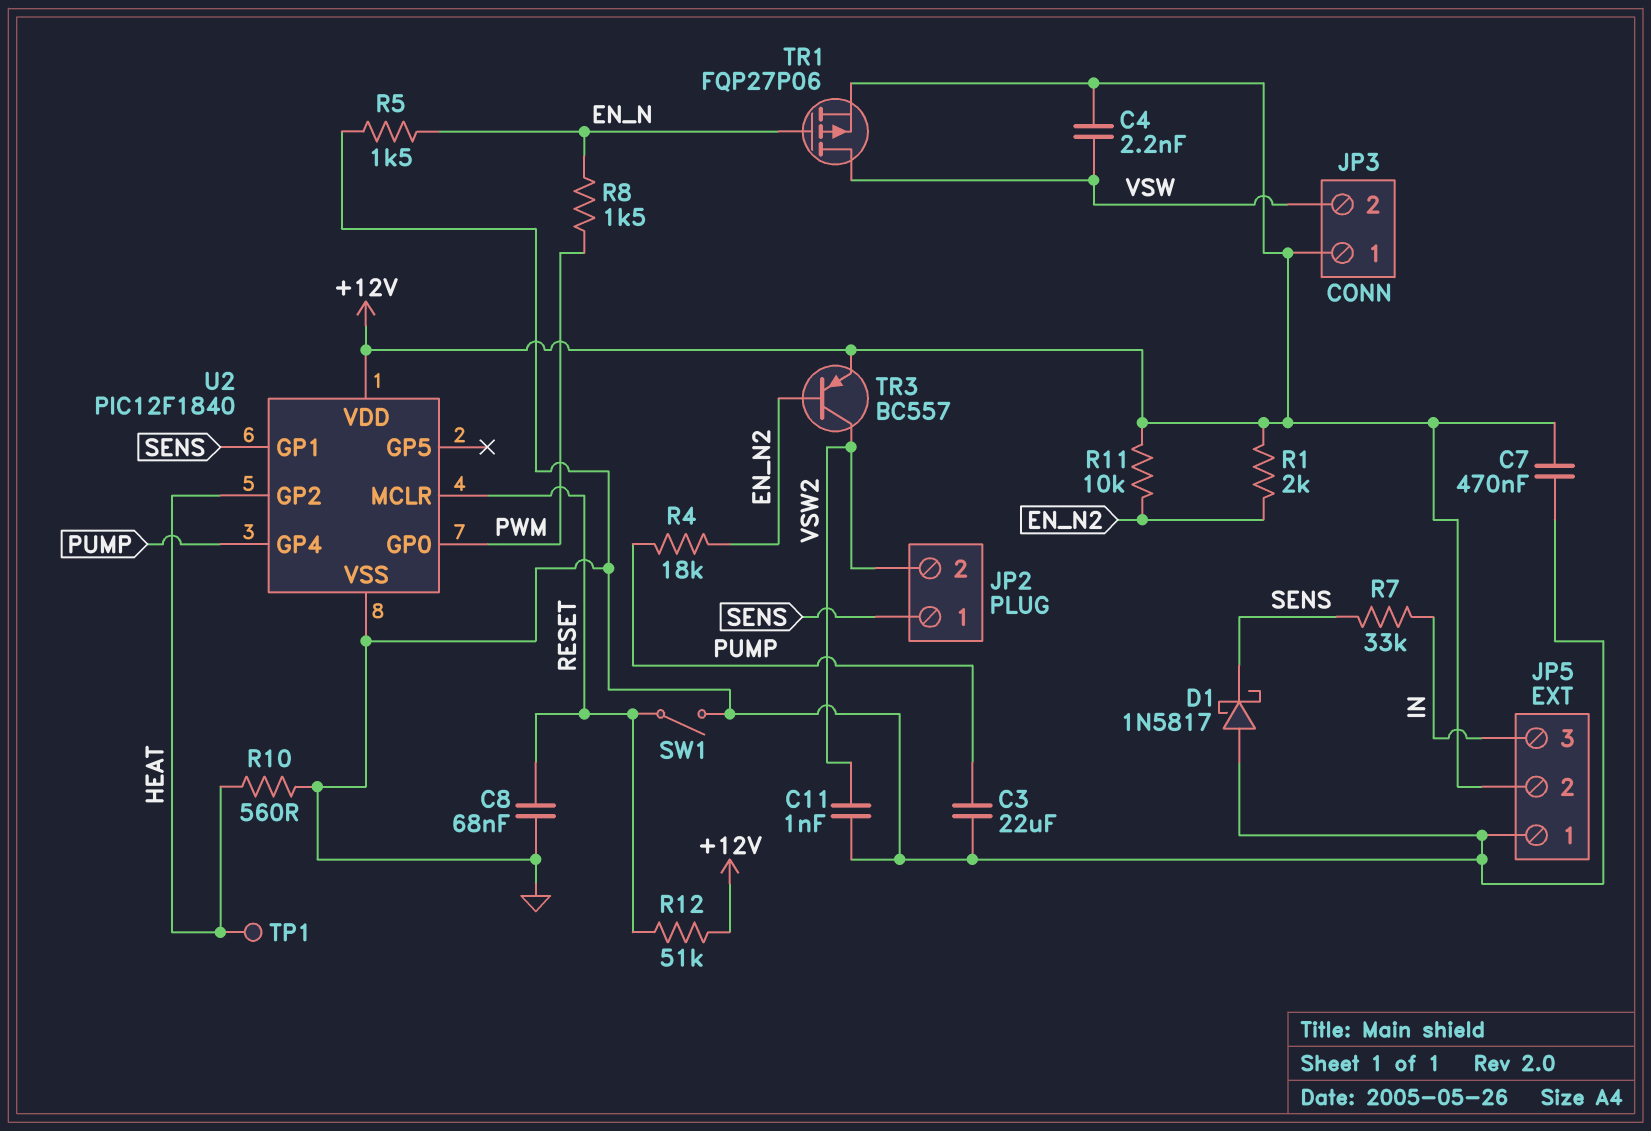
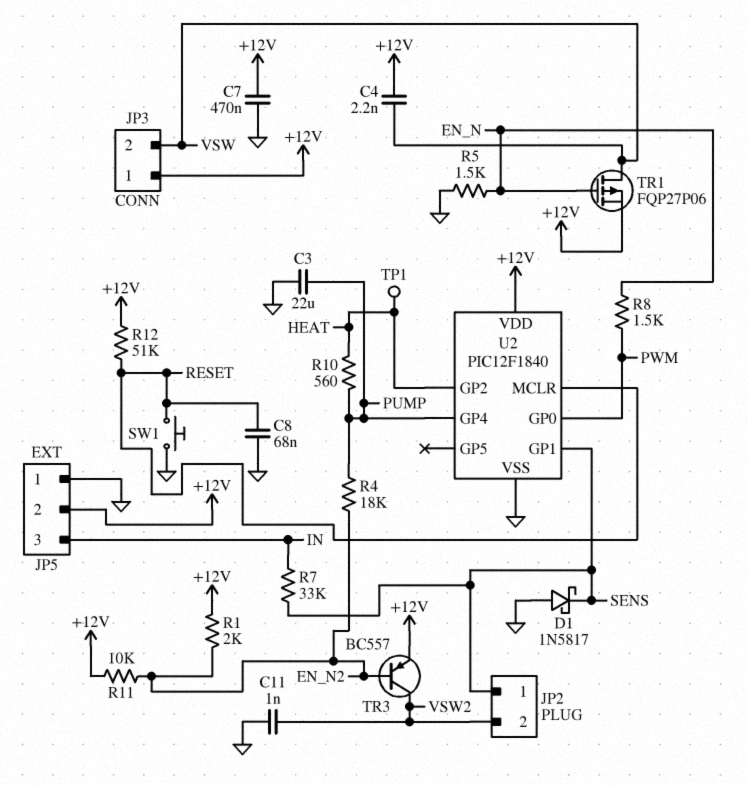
R10: 560 (GND, HEAT) -> 560 (HEAT, PUMP)
SW1: switch (GND, RESET) -> button (GND, RESET)

